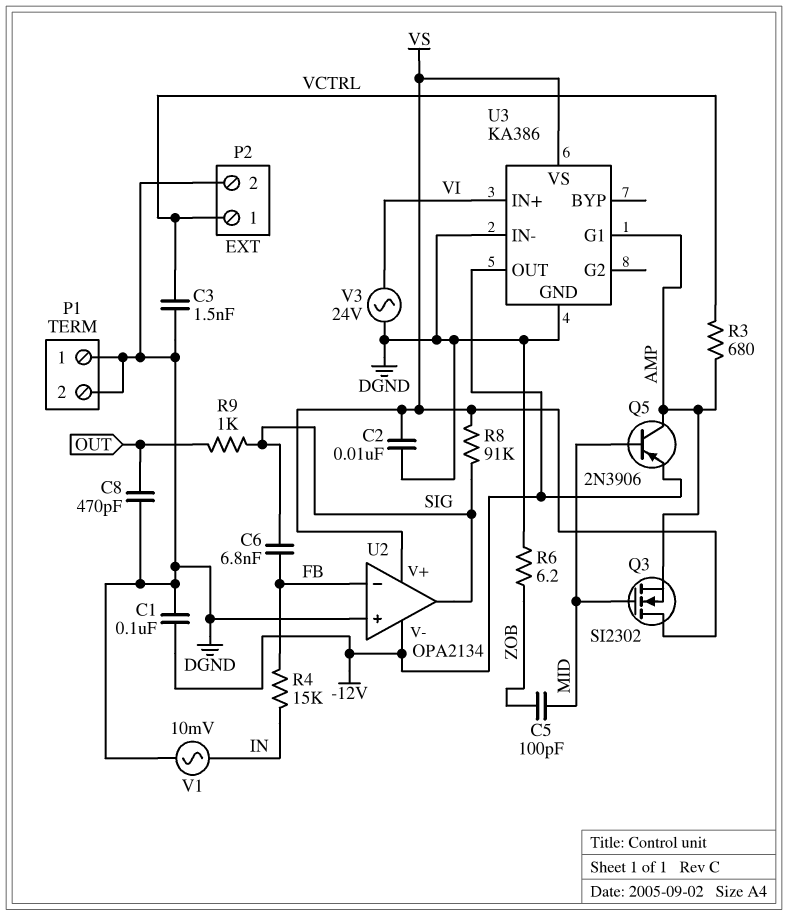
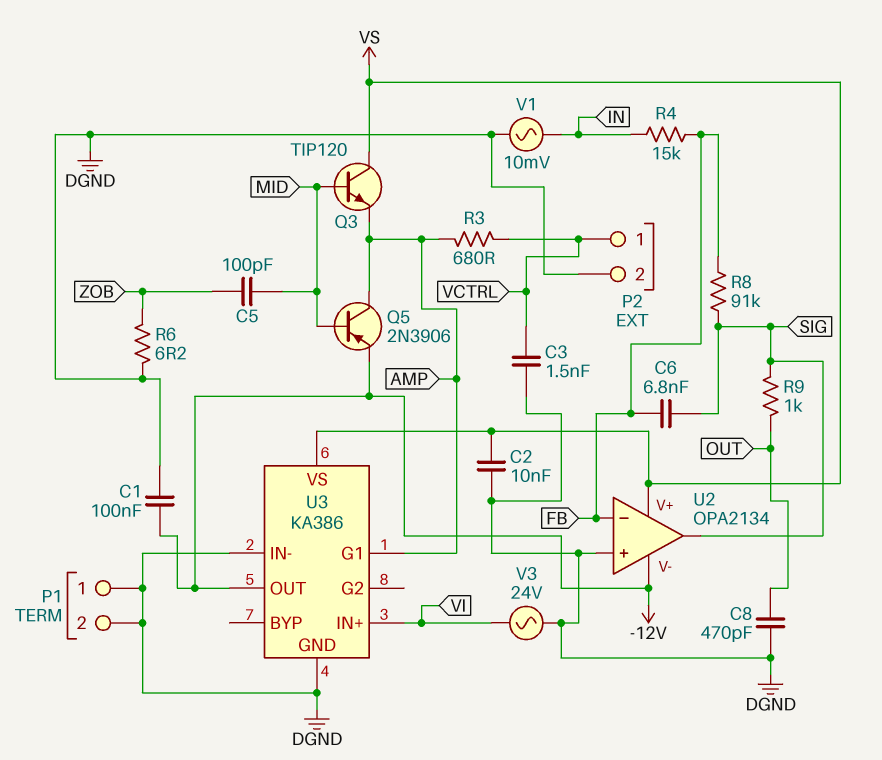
Q3: NMOS SI2302 (G MID, D VS, S AMP) -> NPN TIP120 (B MID, C VS, E AMP)
R8: 91k (SIG, VS) -> 91k (FB, SIG)

